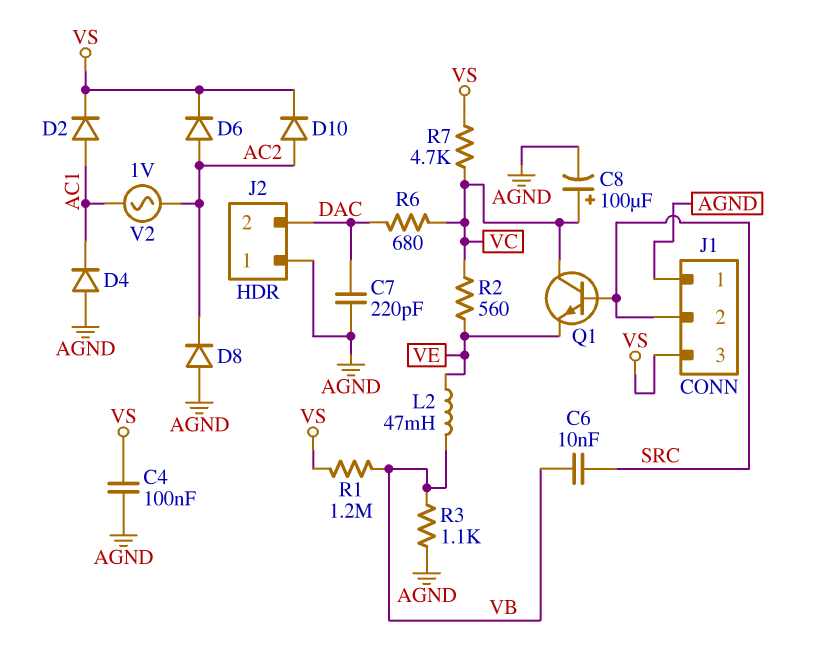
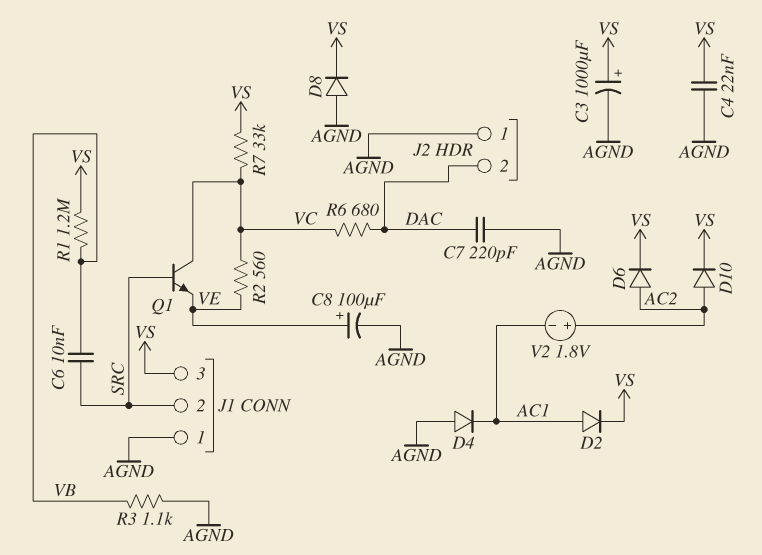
C3: none -> 1000uF (plus VS, minus AGND)
C4: 100nF (AGND, VS) -> 22nF (AGND, VS)
C8: 100uF (plus VC, minus AGND) -> 100uF (plus VE, minus AGND)
D8: diode (A AGND, K AC2) -> diode (A AGND, K VS)
L2: 47mH (VB, VE) -> none
R7: 4.7k (VC, VS) -> 33k (VC, VS)
V2: AC 1V (AC1, AC2) -> 1.8V (plus AC2, minus AC1)

